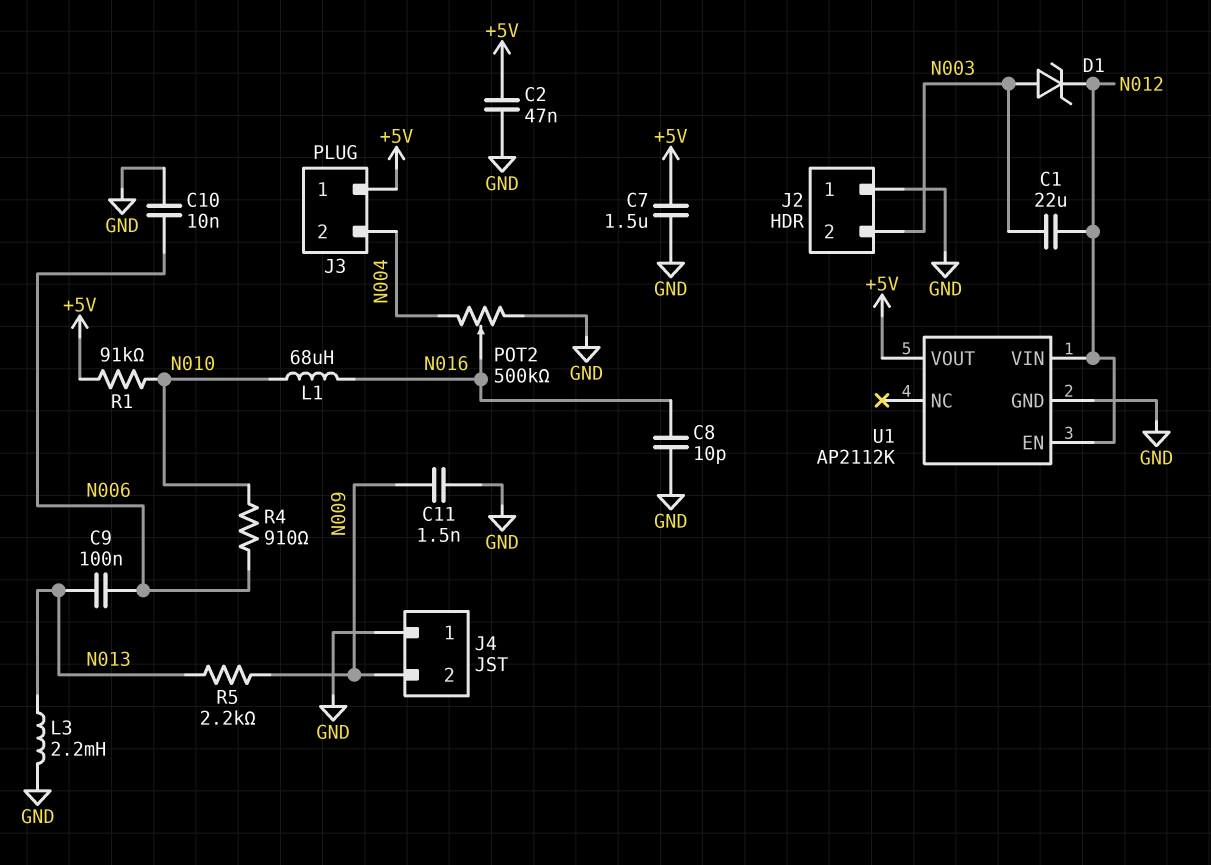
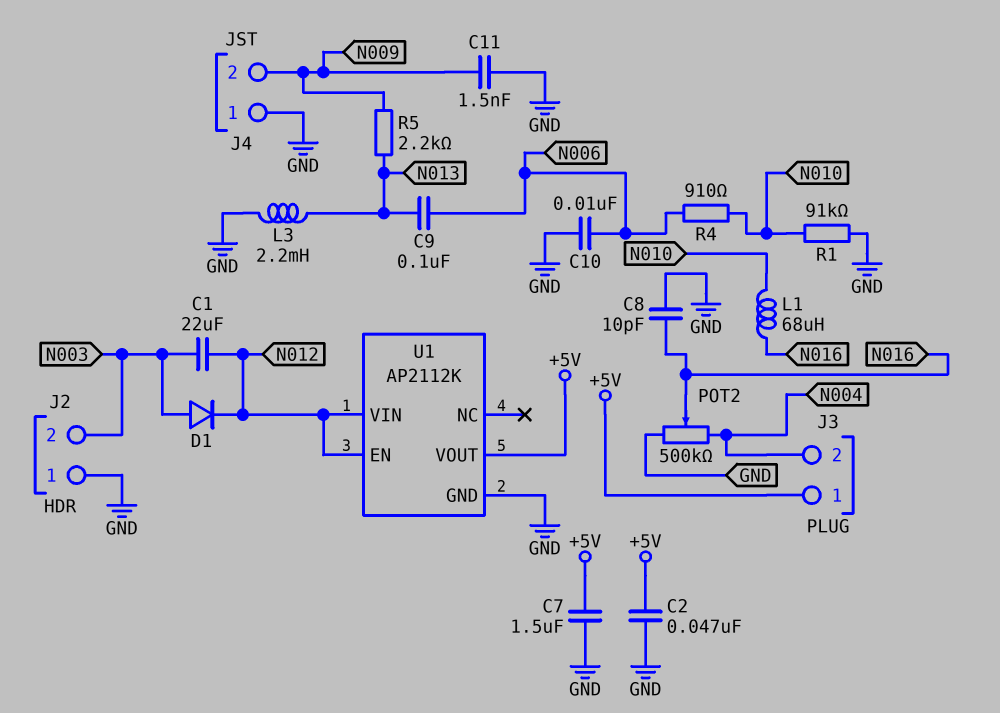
D1: zener (A N003, K N012) -> diode (A N003, K N012)
R1: 91k (+5V, N010) -> 91k (GND, N010)

